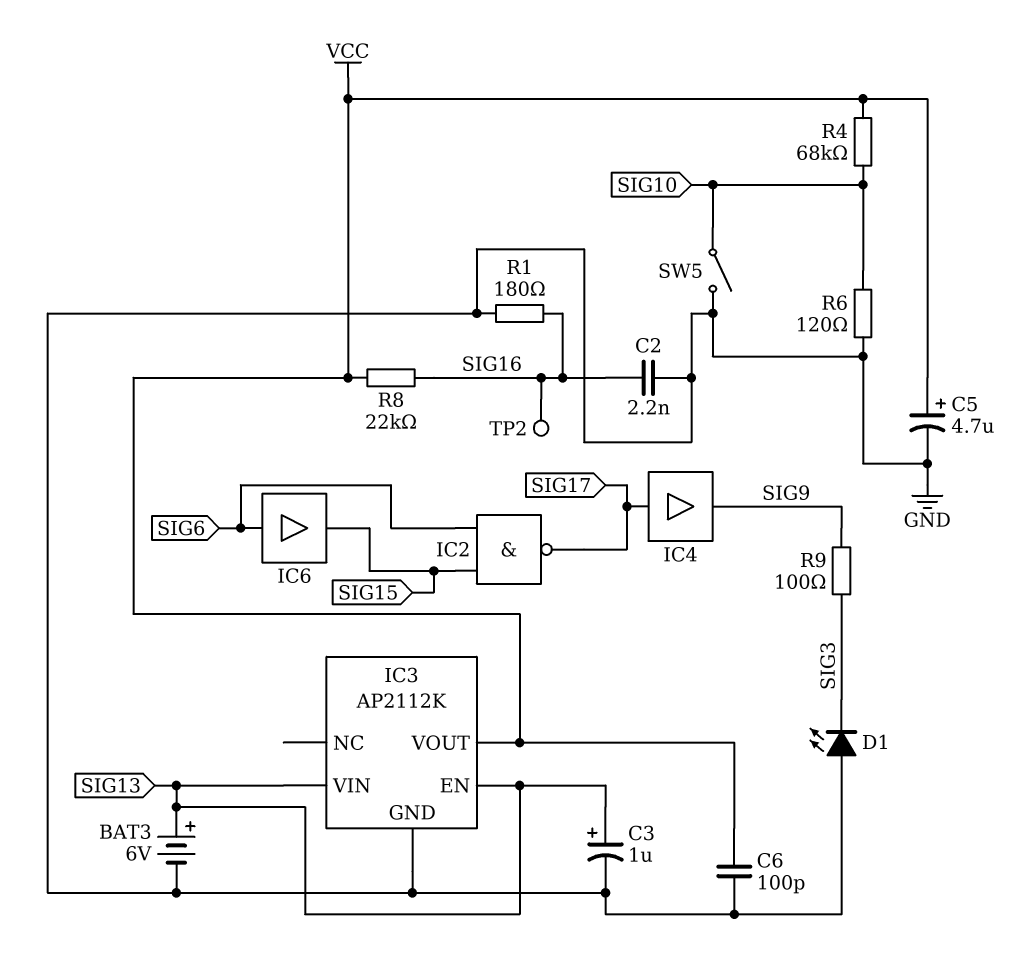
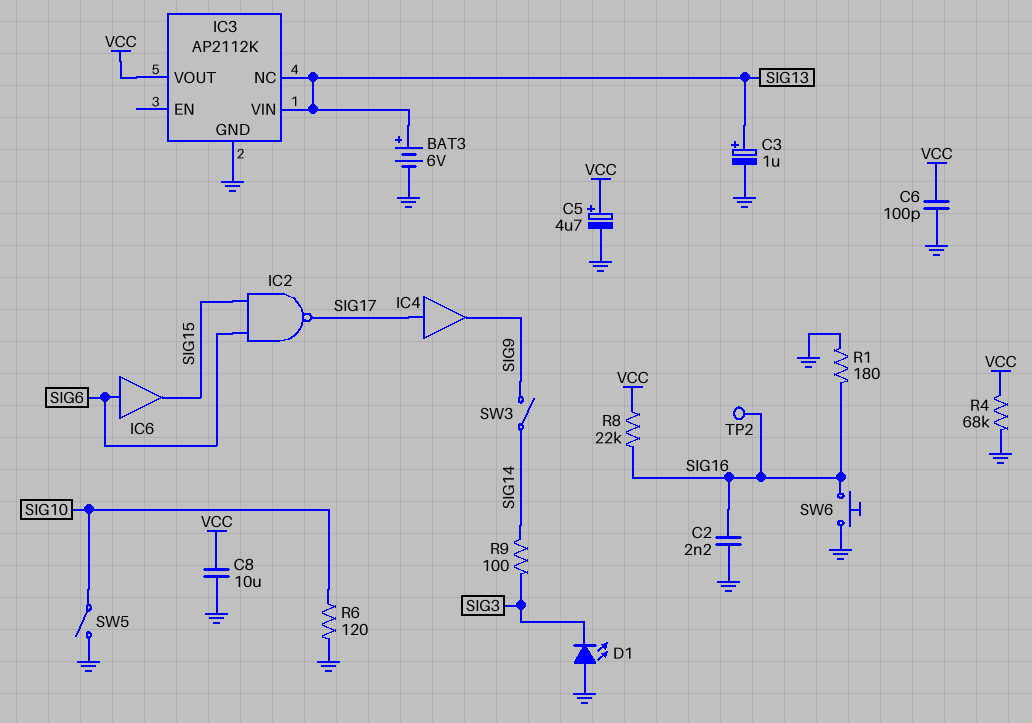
C8: none -> 10uF (GND, VCC)
IC3 pin EN: SIG13 -> none
IC3 pin NC: none -> SIG13
R4: 68k (SIG10, VCC) -> 68k (GND, VCC)
R9: 100 (SIG3, SIG9) -> 100 (SIG3, SIG14)
SW3: none -> switch (SIG9, SIG14)
SW6: none -> button (GND, SIG16)

